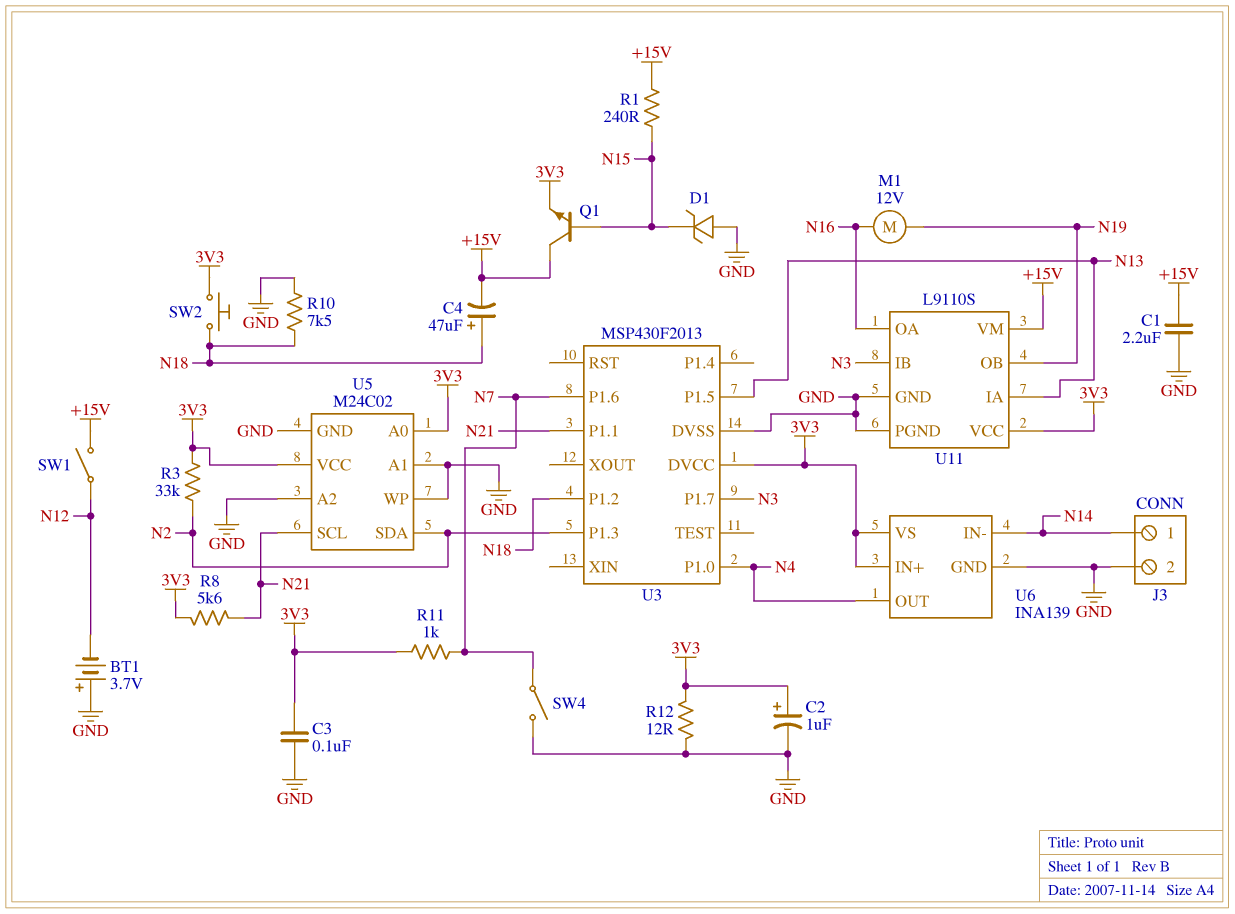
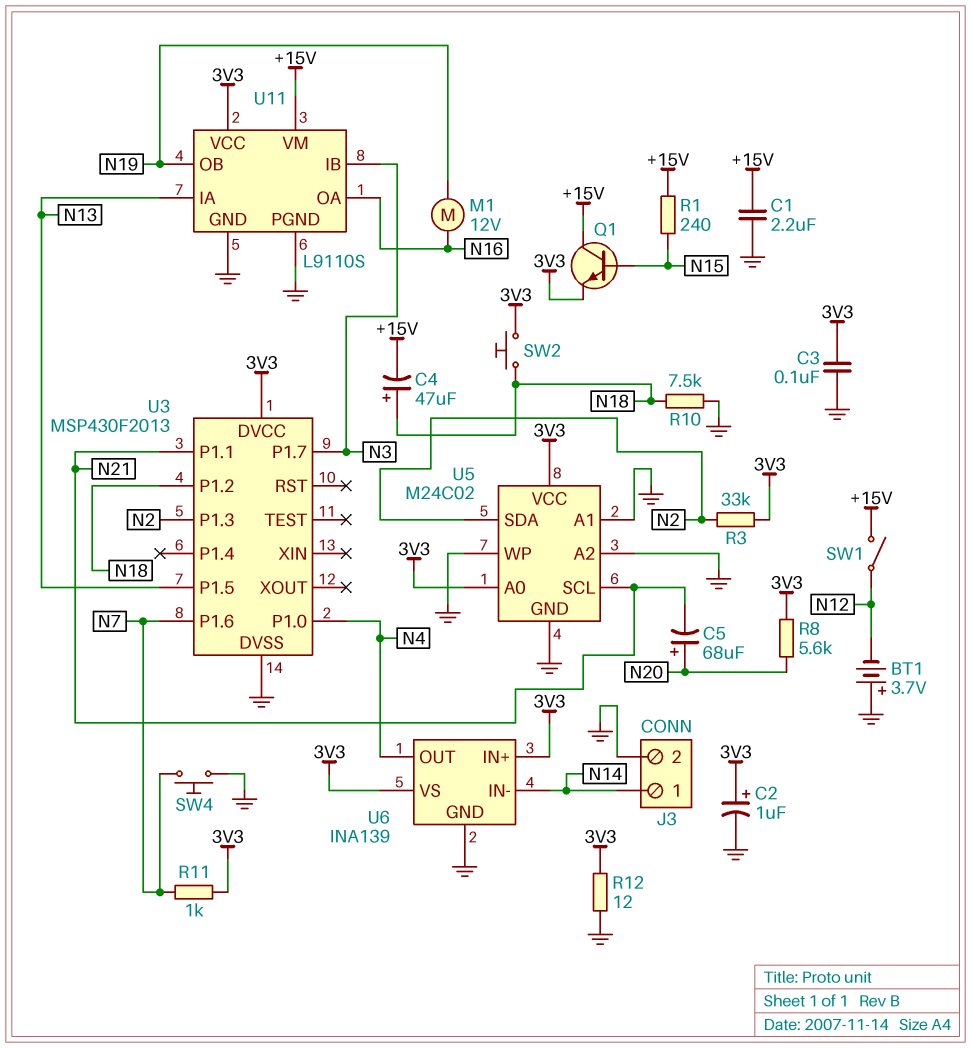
C5: none -> 68uF (plus N20, minus N21)
D1: zener (A GND, K N15) -> none
R8: 5.6k (3V3, N21) -> 5.6k (3V3, N20)
SW4: switch (GND, N7) -> button (GND, N7)

